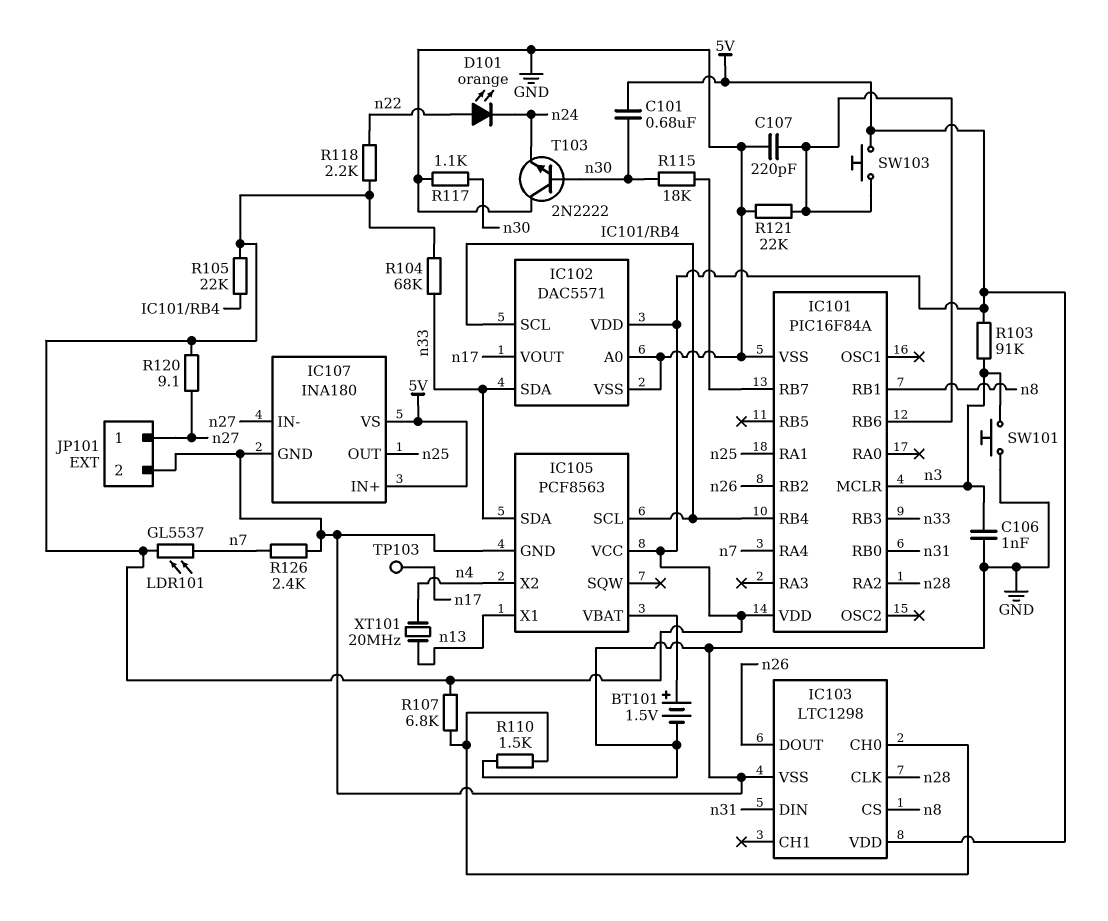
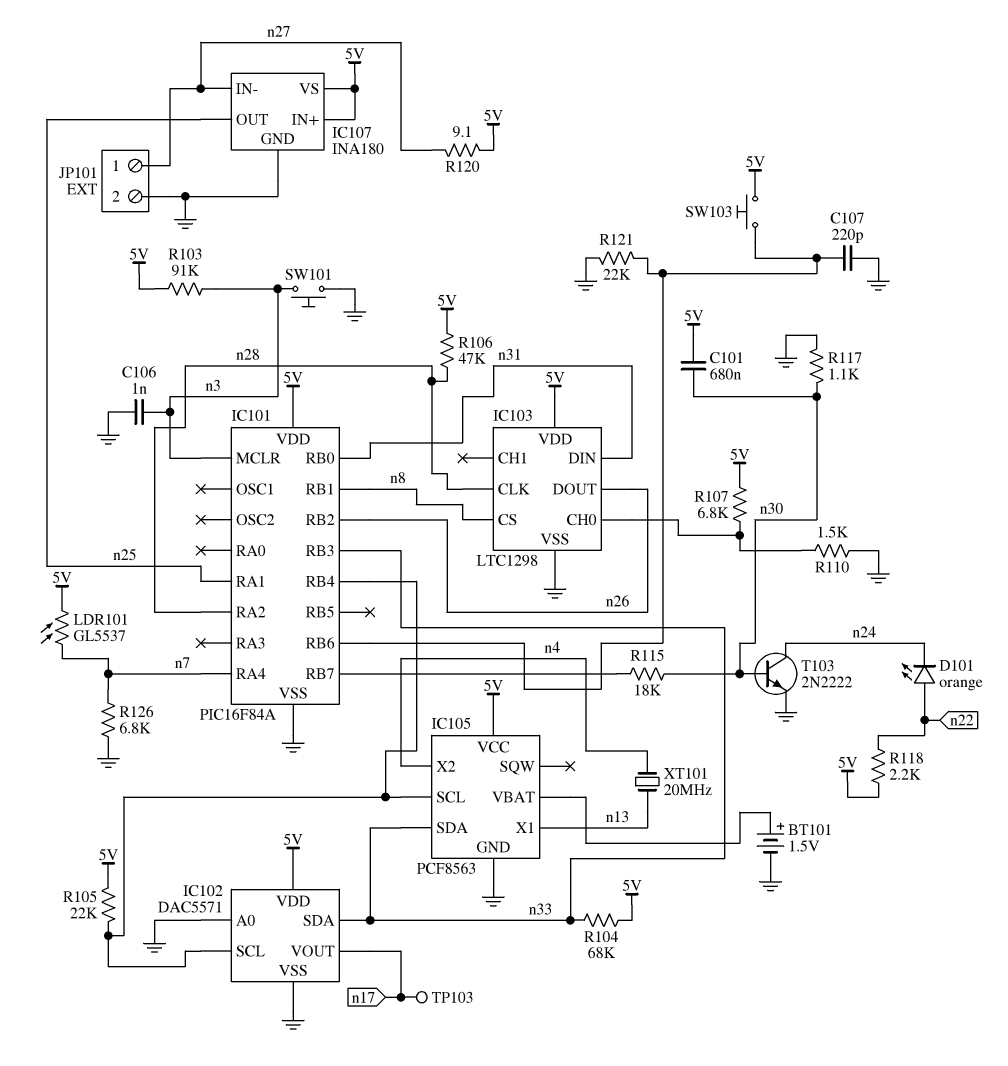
R106: none -> 47k (5V, n28)
R126: 2.4k (GND, n7) -> 6.8k (GND, n7)
T103: NPN 2N2222 (B n30, C GND, E n24) -> NPN 2N2222 (B n30, C n24, E GND)

